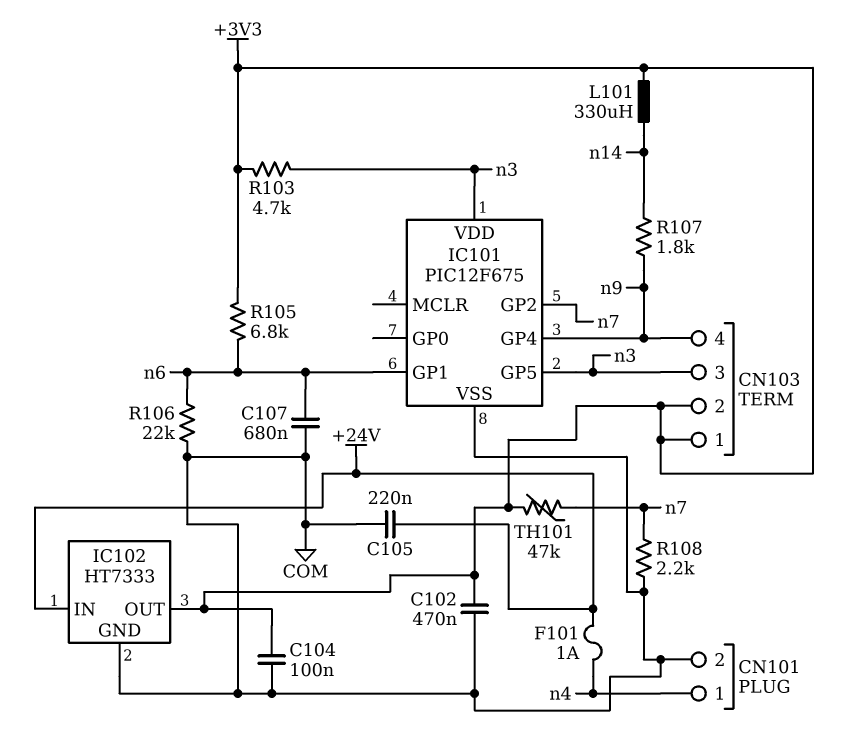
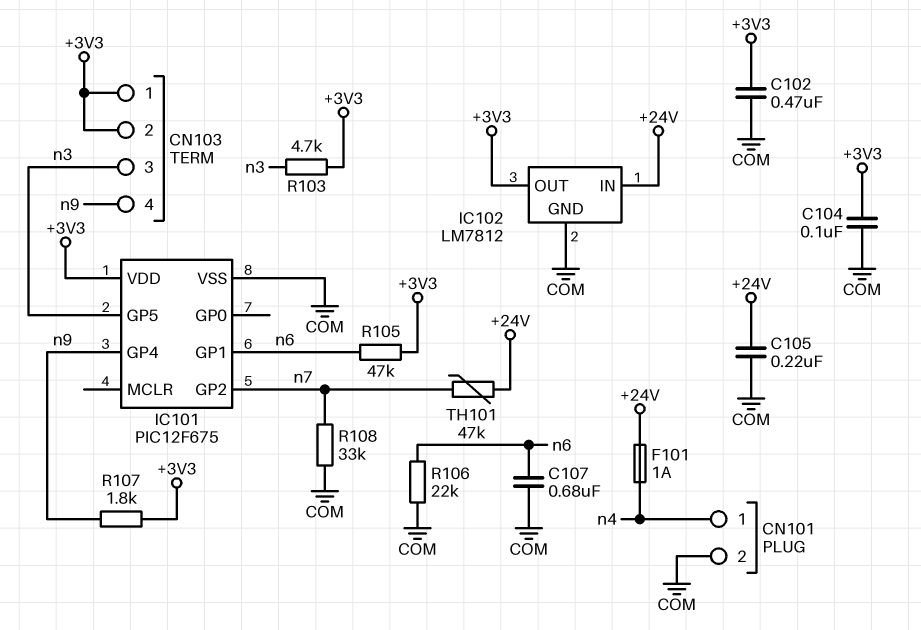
IC101 pin VDD: n3 -> +3V3
IC102: HT7333 -> LM7812
L101: 330uH (+3V3, n14) -> none
R105: 6.8k (+3V3, n6) -> 47k (+3V3, n6)
R107: 1.8k (n9, n14) -> 1.8k (+3V3, n9)
R108: 2.2k (COM, n7) -> 33k (COM, n7)
TH101: 47k (+3V3, n7) -> 47k (+24V, n7)

